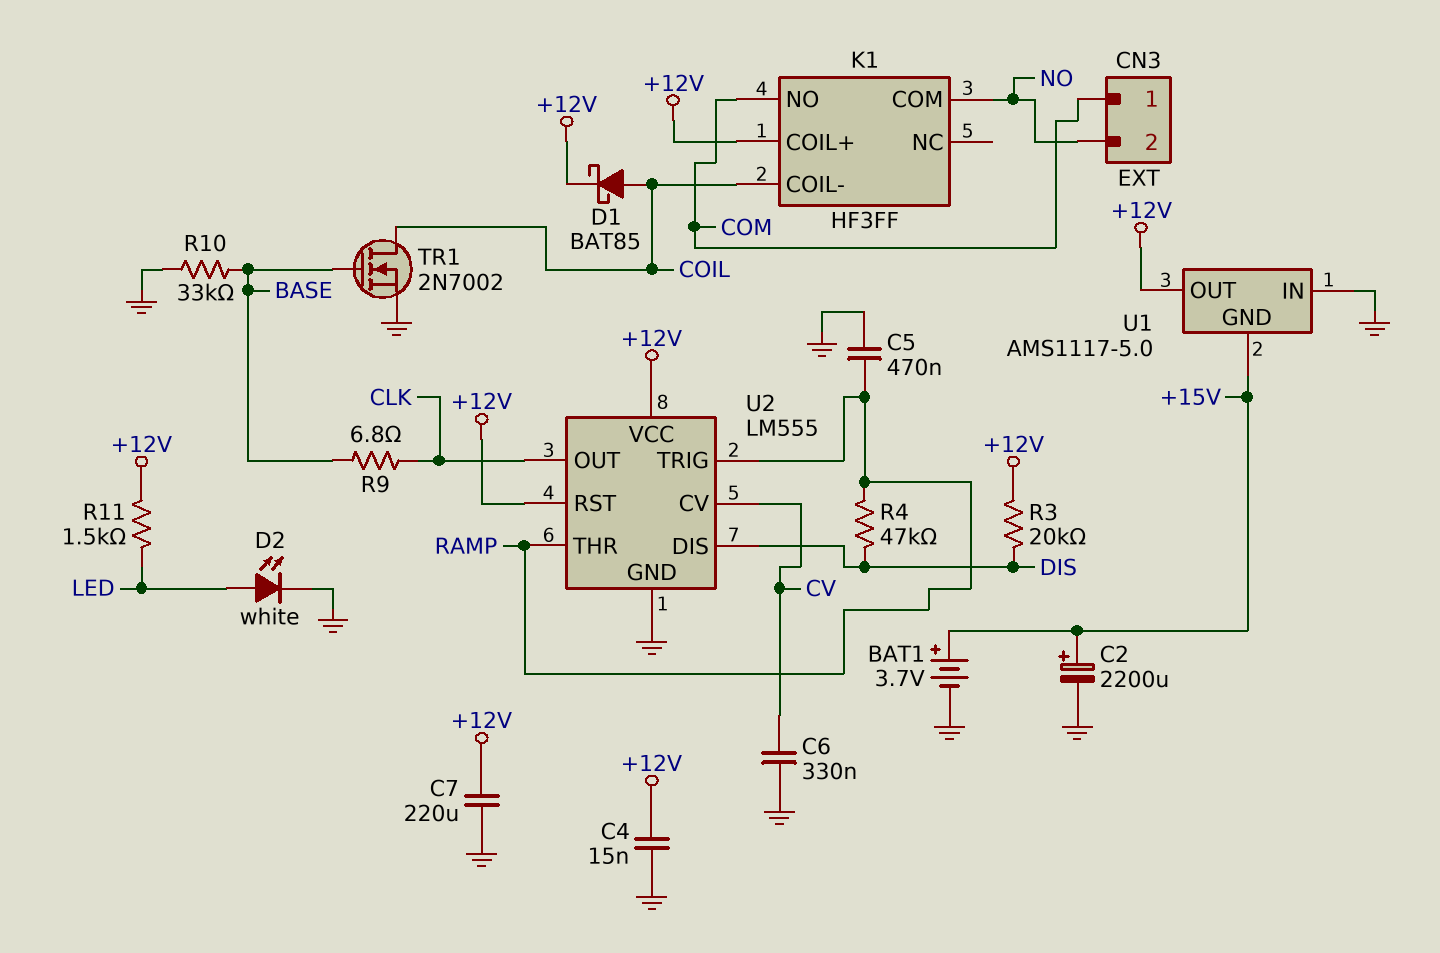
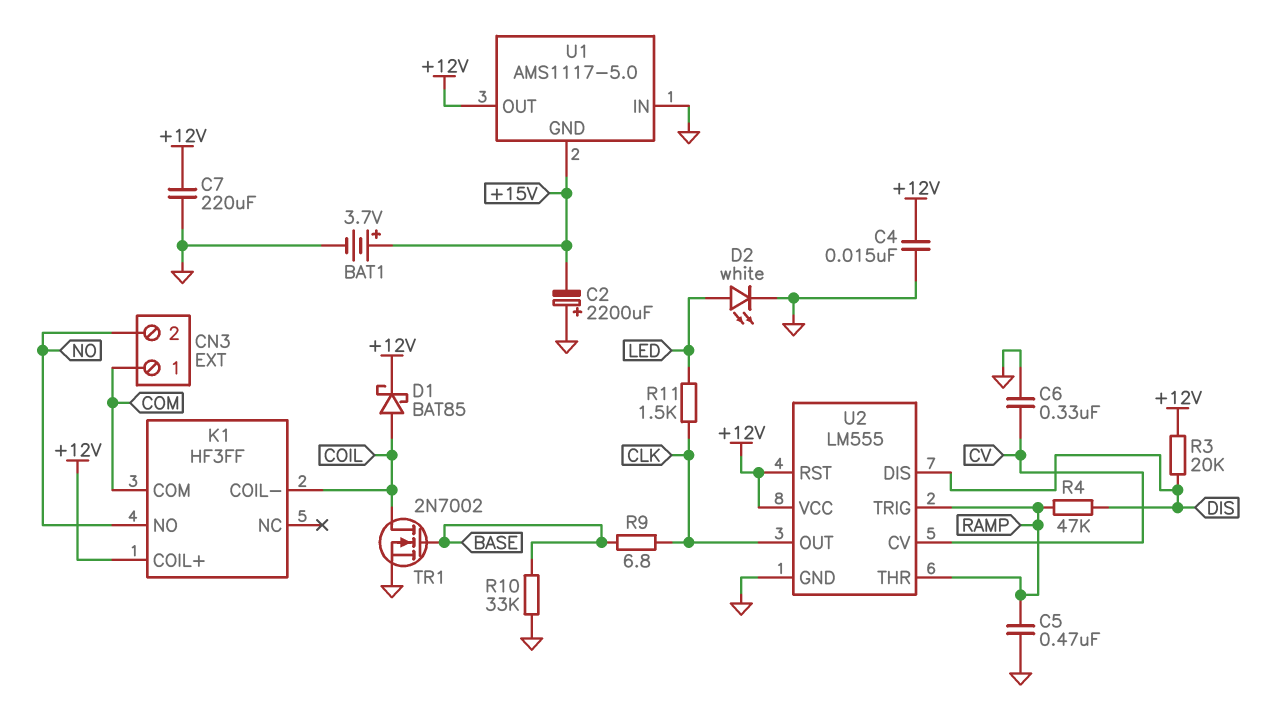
C2: 2200uF (plus +15V, minus GND) -> 2200uF (plus GND, minus +15V)
K1 pin COM: NO -> COM
K1 pin NO: COM -> NO
R11: 1.5k (+12V, LED) -> 1.5k (CLK, LED)

